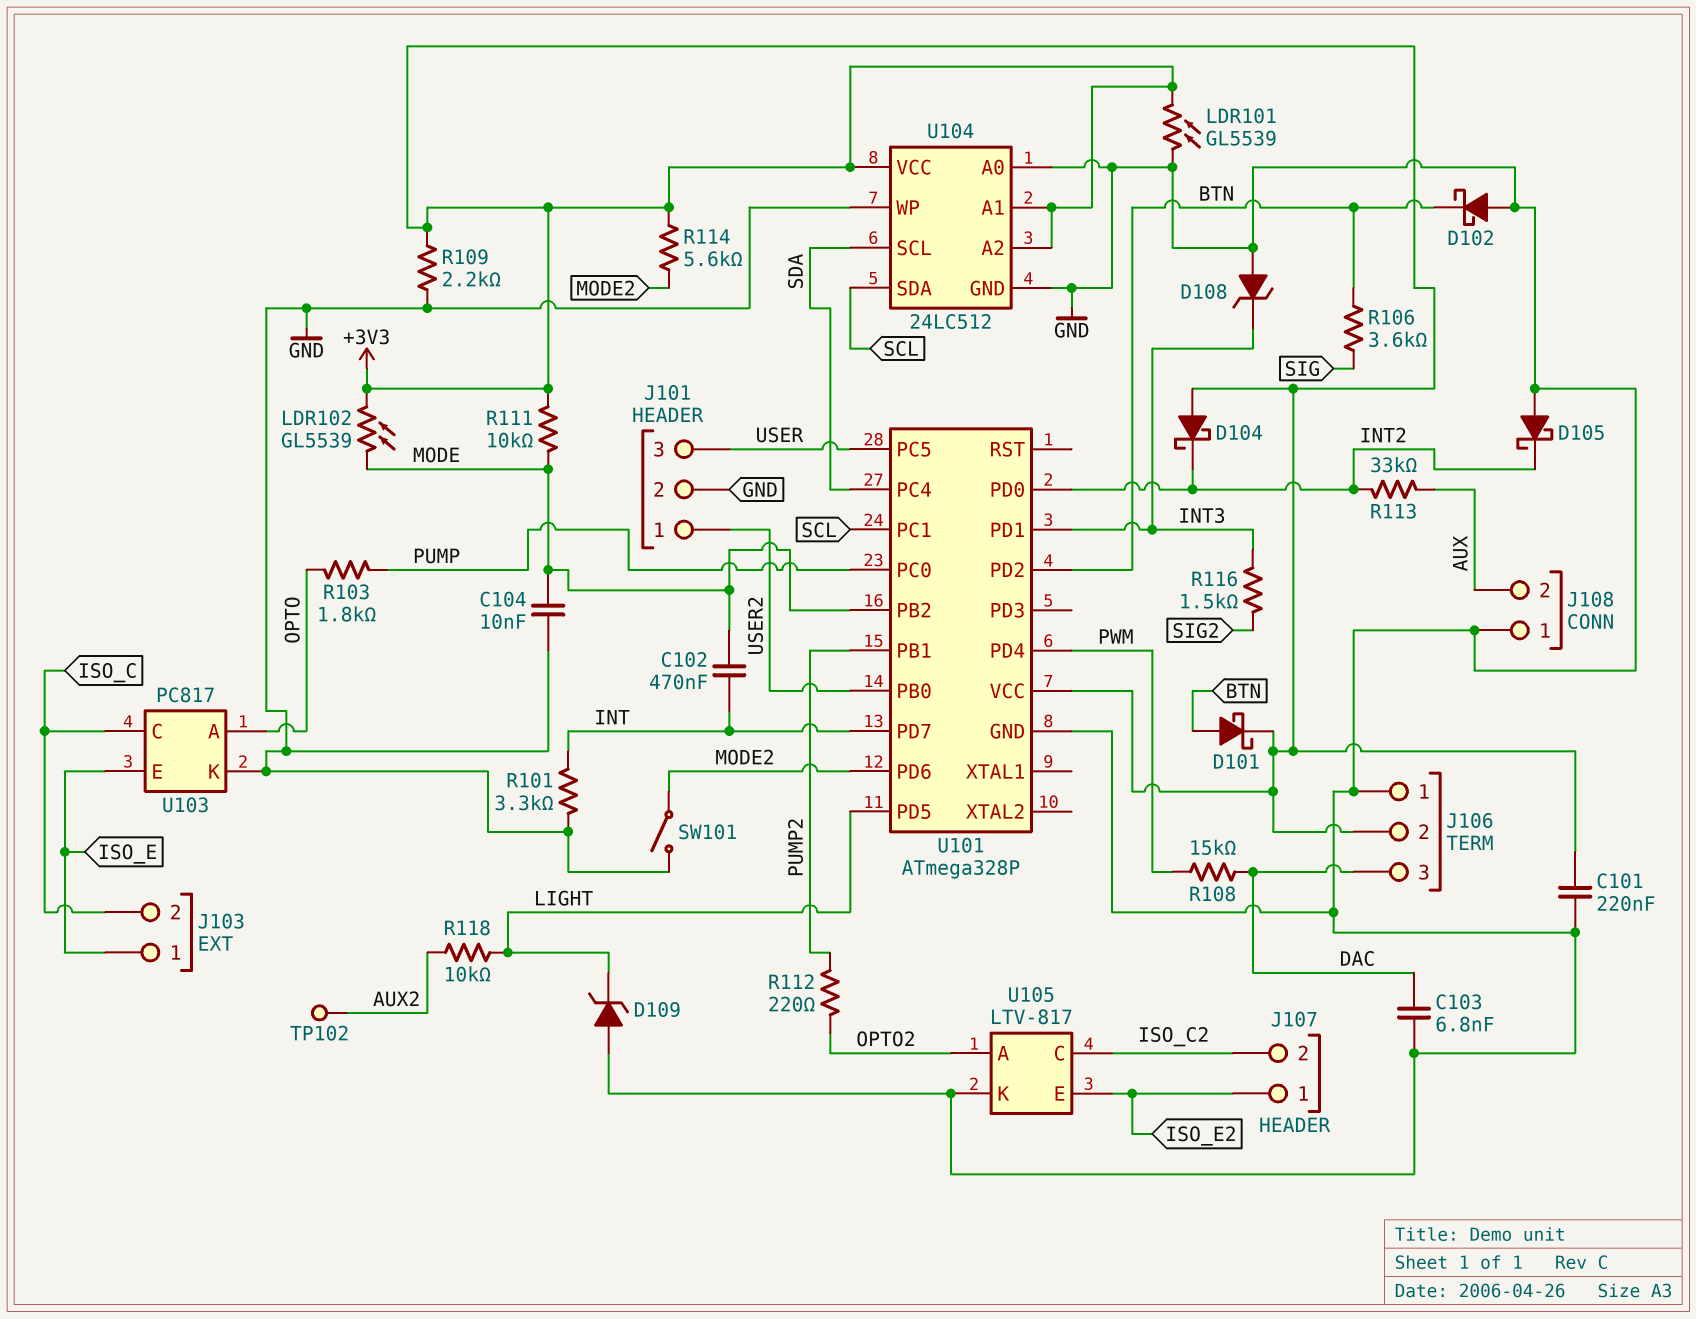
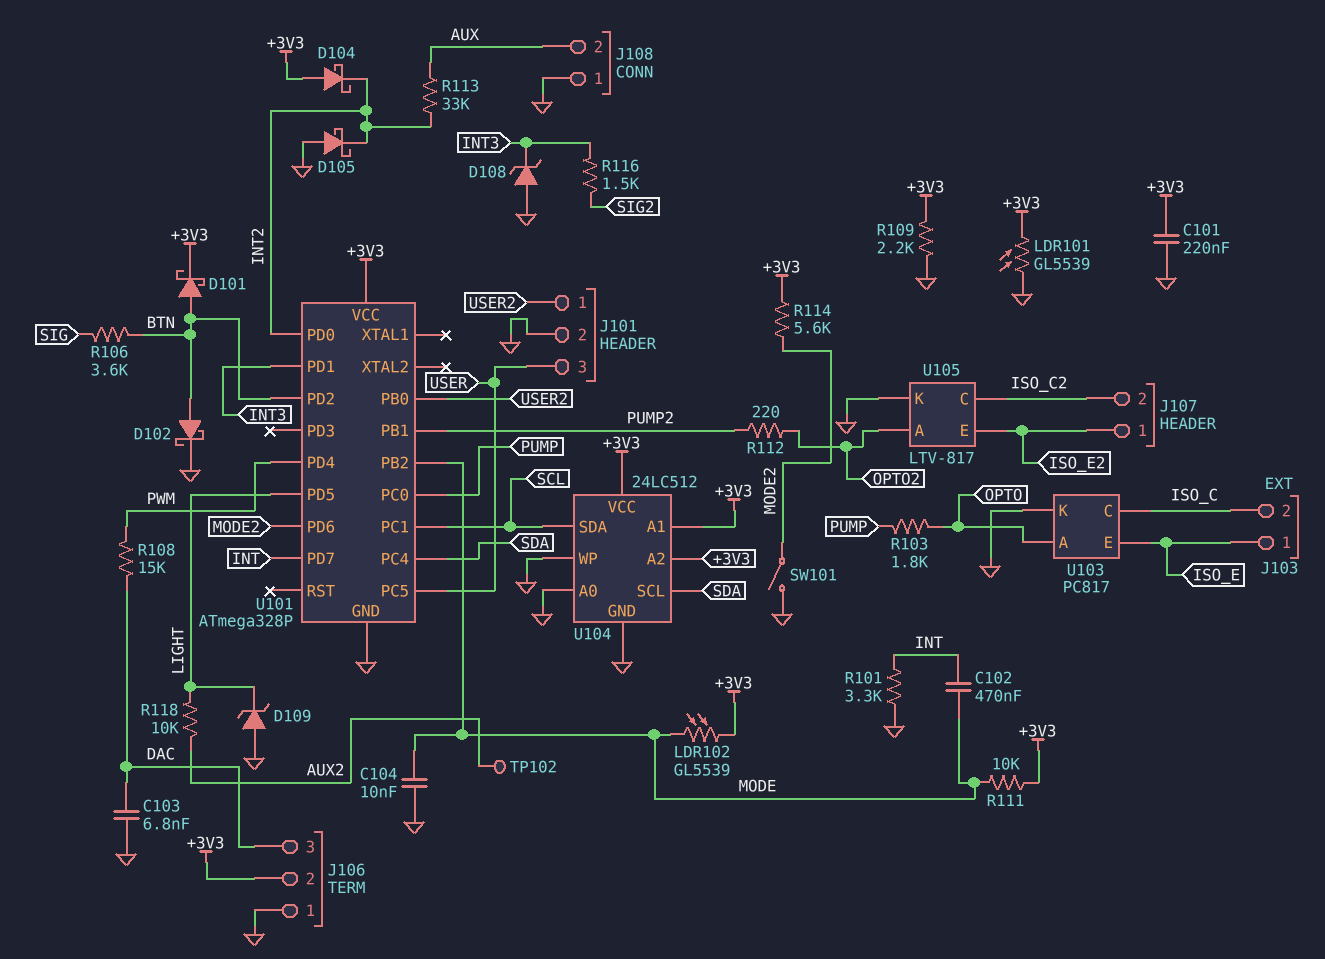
D102: schottky (A GND, K BTN) -> schottky (A BTN, K GND)

